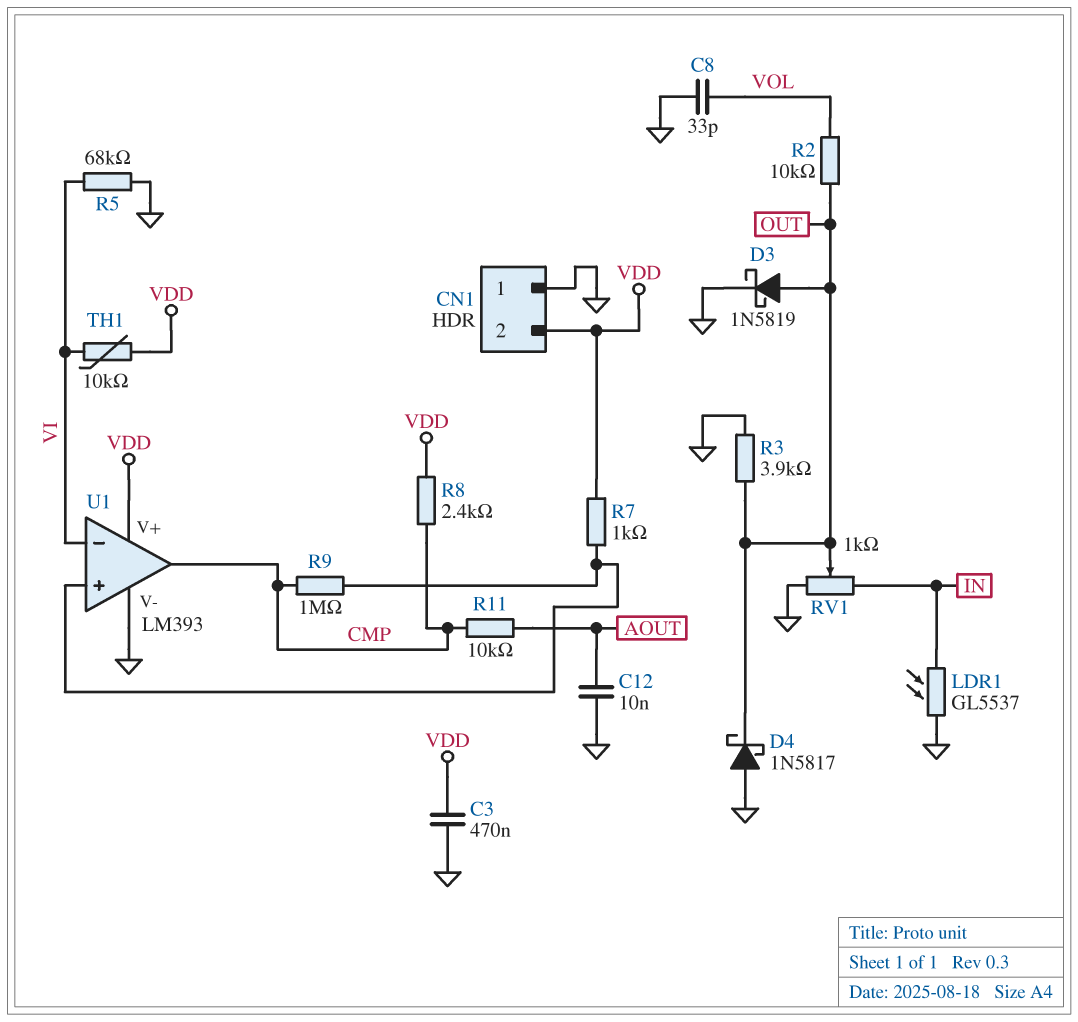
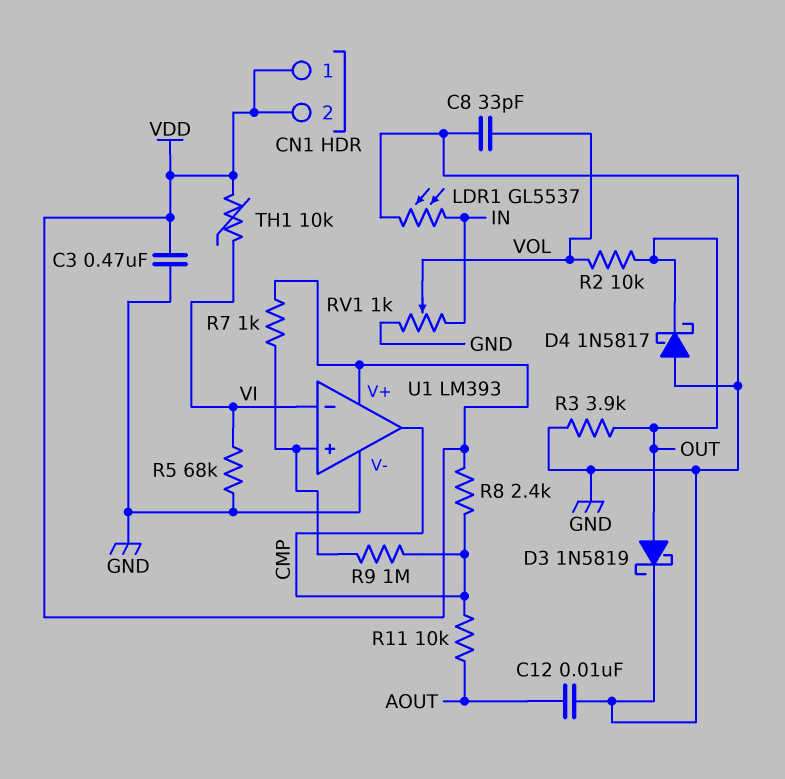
CN1 pin 1: GND -> VDD
RV1: 1k (GND, IN, wiper OUT) -> 1k (GND, IN, wiper VOL)

